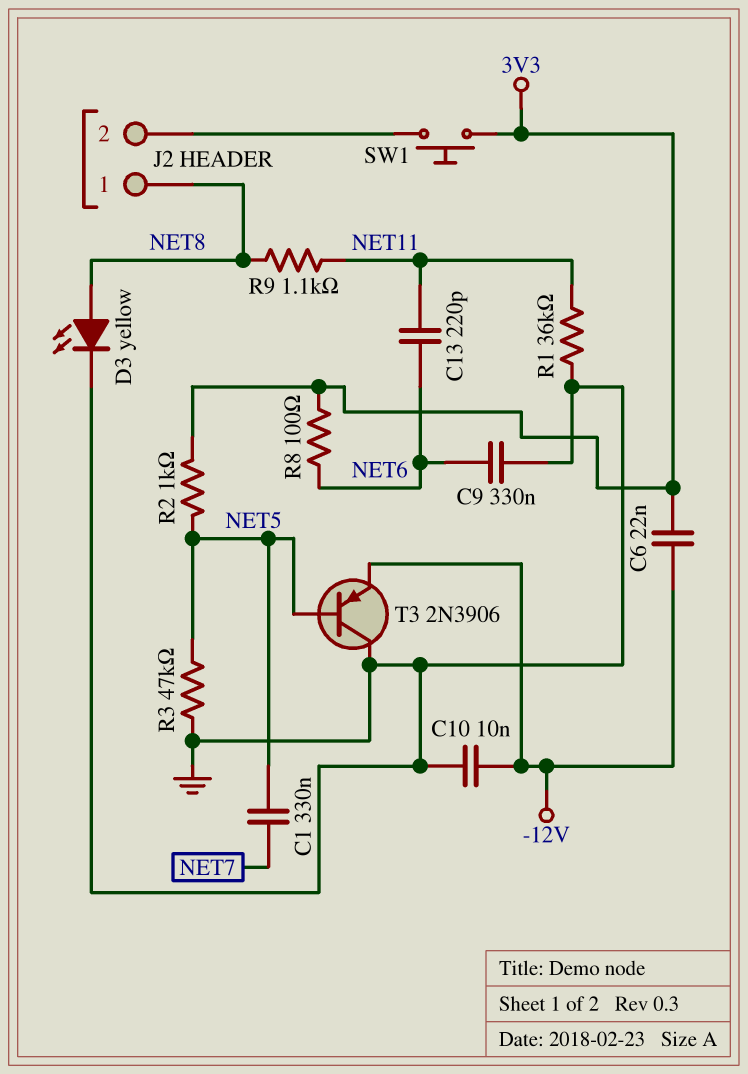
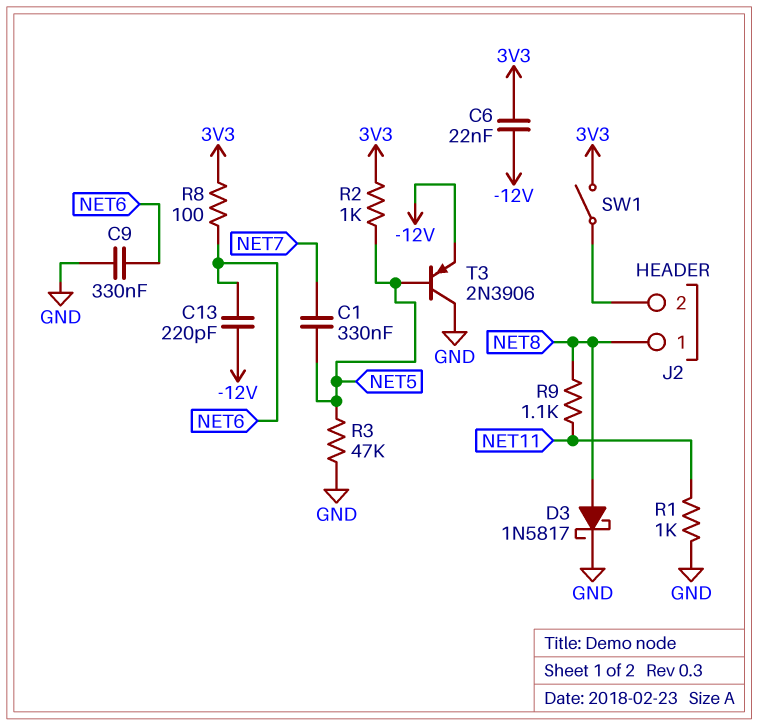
C10: 10nF (-12V, GND) -> none
C13: 220pF (NET6, NET11) -> 220pF (-12V, NET6)
D3: LED yellow (A NET8, K GND) -> schottky 1N5817 (A NET8, K GND)
R1: 36k (GND, NET11) -> 1k (GND, NET11)
SW1: button (3V3, J2/2) -> switch (3V3, J2/2)

